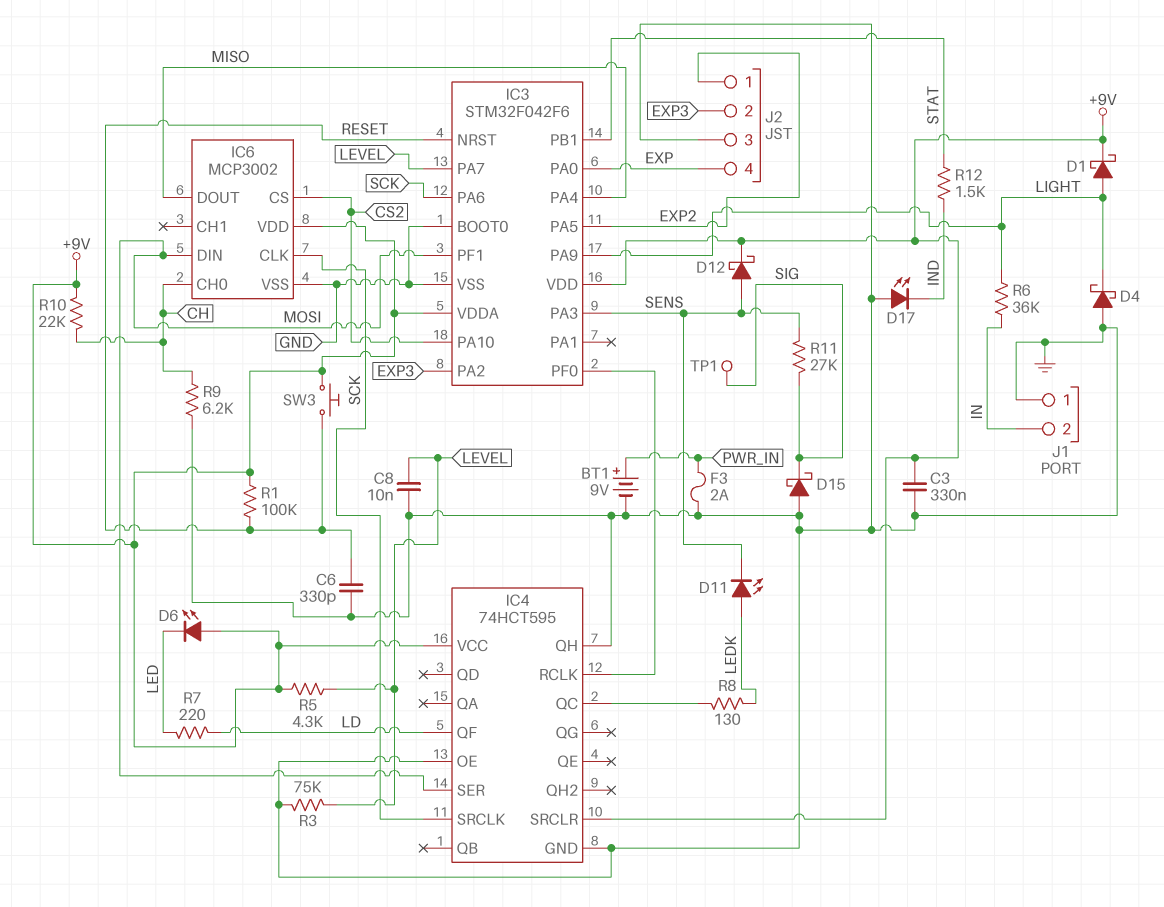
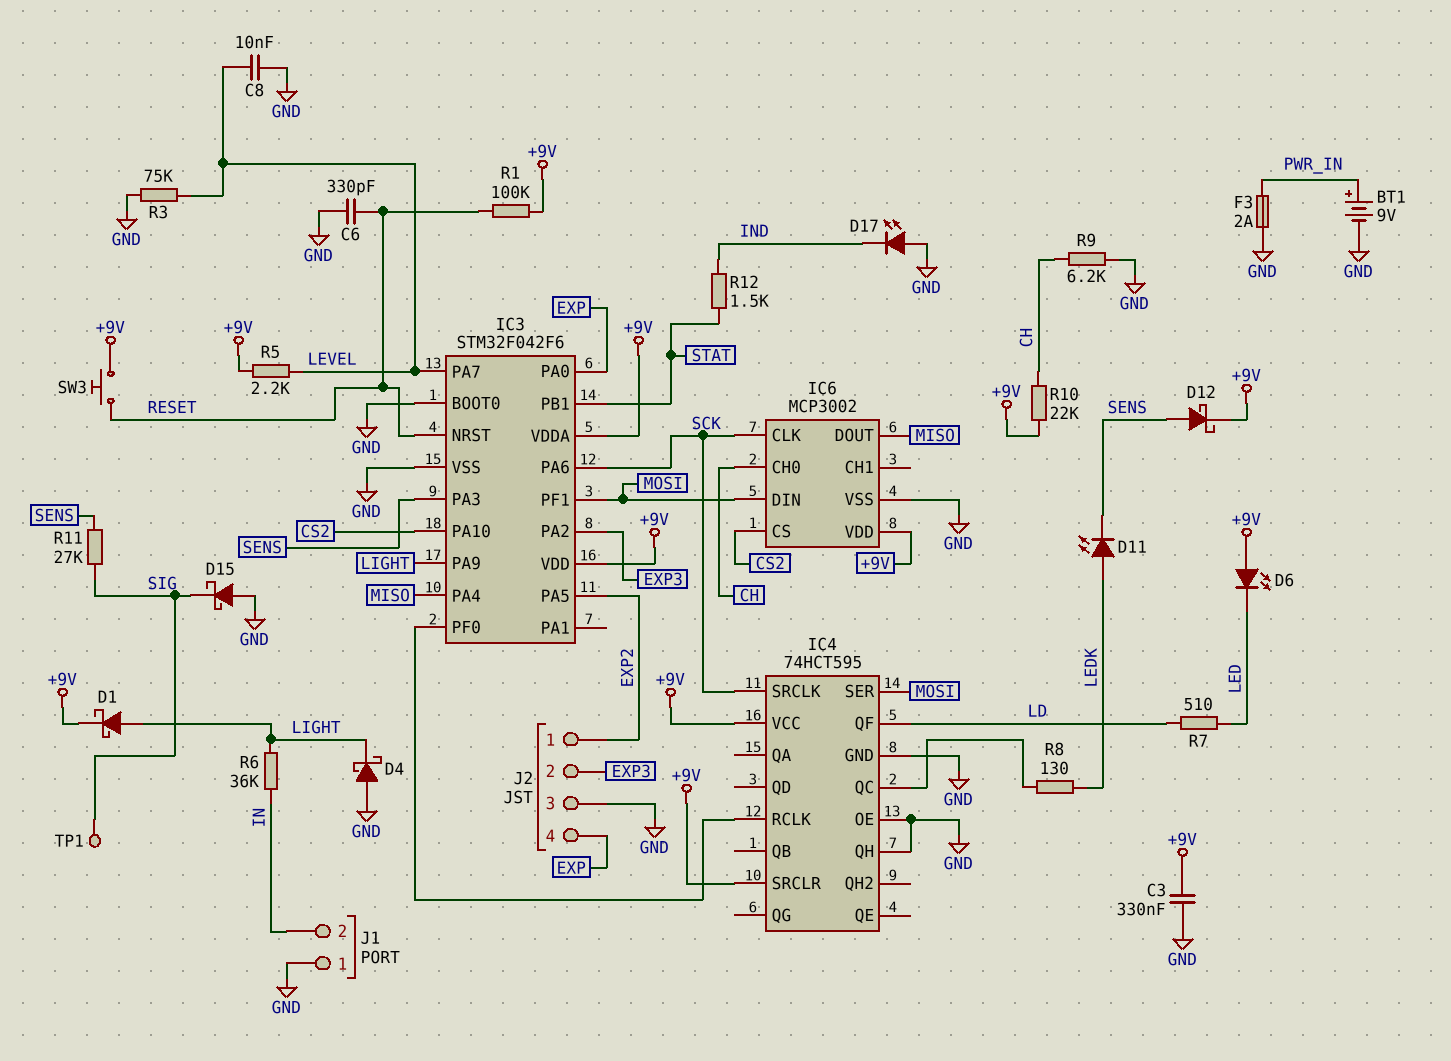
R5: 4.3k (+9V, LEVEL) -> 2.2k (+9V, LEVEL)
R7: 220 (LD, LED) -> 510 (LD, LED)

